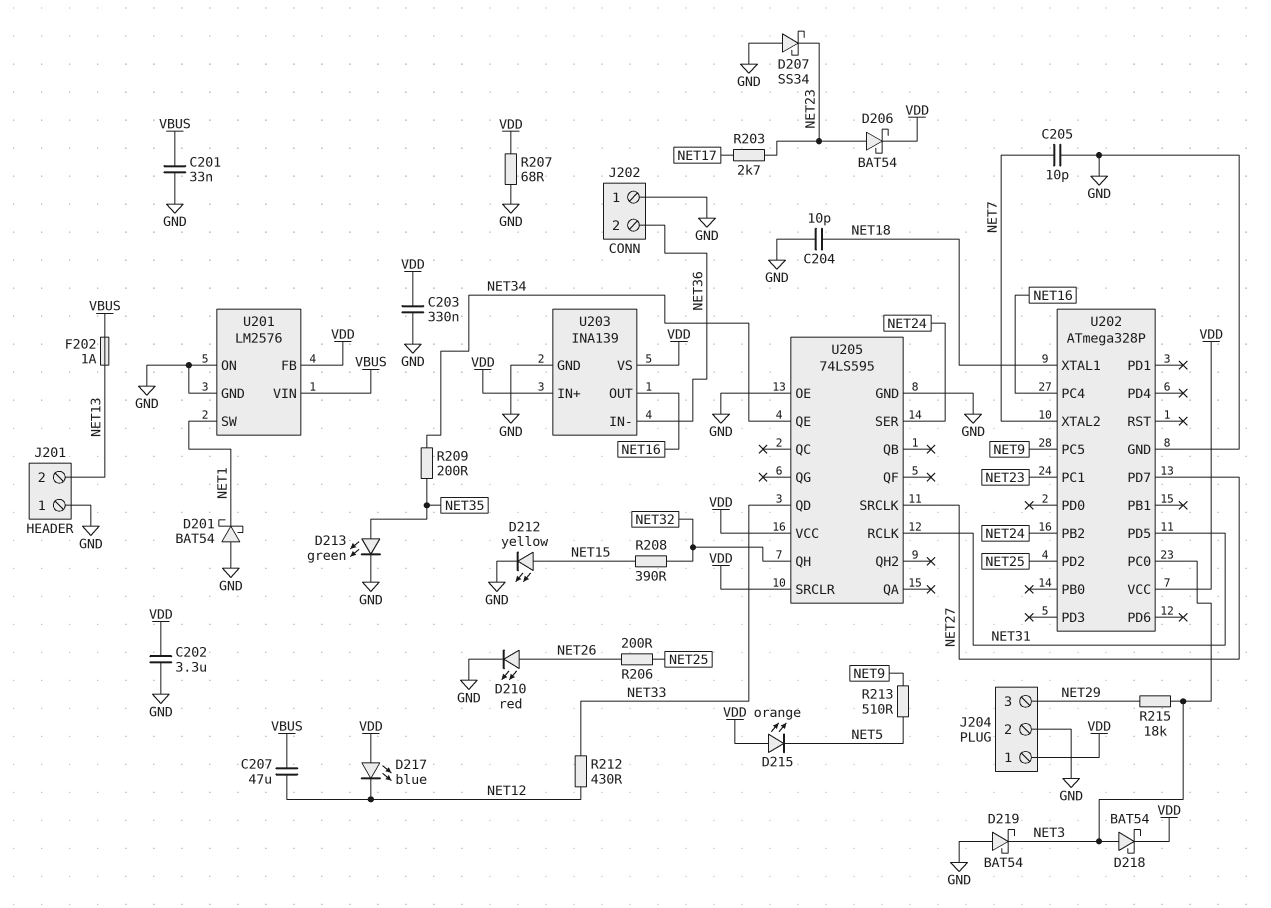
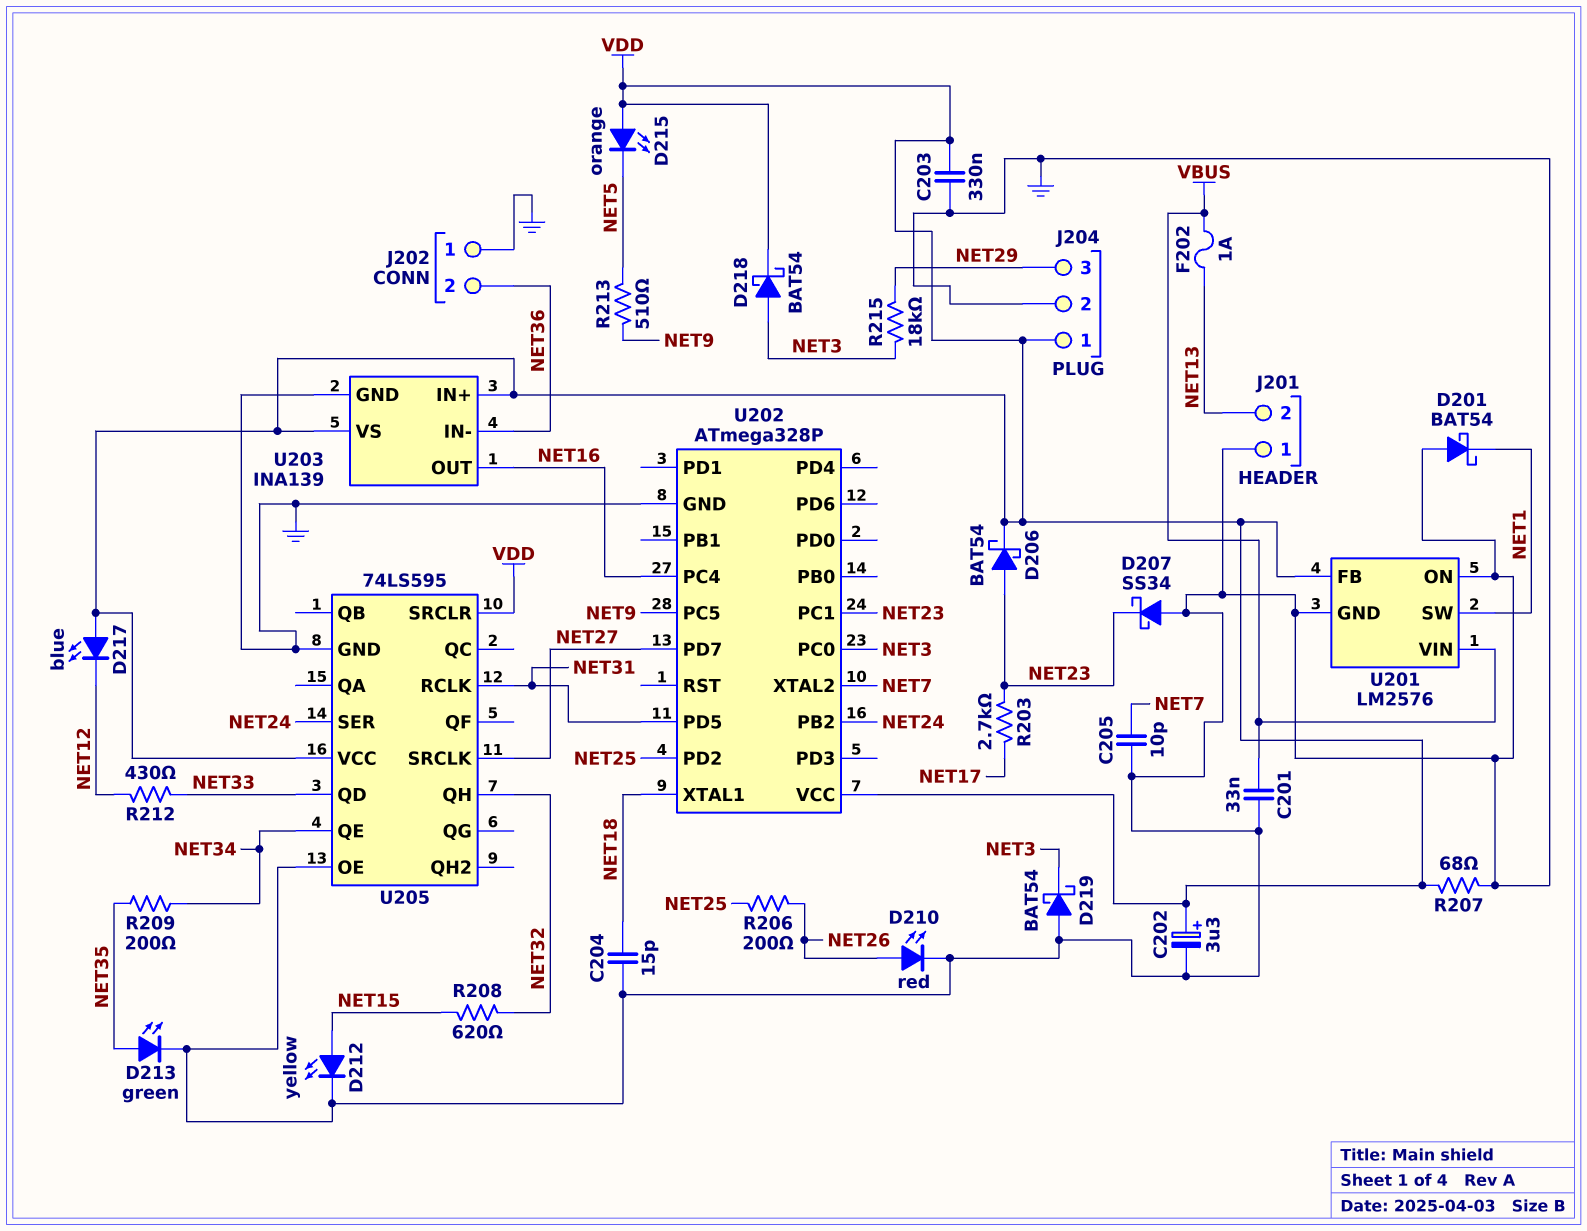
C202: 3.3uF (GND, VDD) -> 3.3uF (plus VDD, minus GND)
C204: 10pF (GND, NET18) -> 15pF (GND, NET18)
C207: 47uF (NET12, VBUS) -> none
R208: 390 (NET15, NET32) -> 620 (NET15, NET32)

